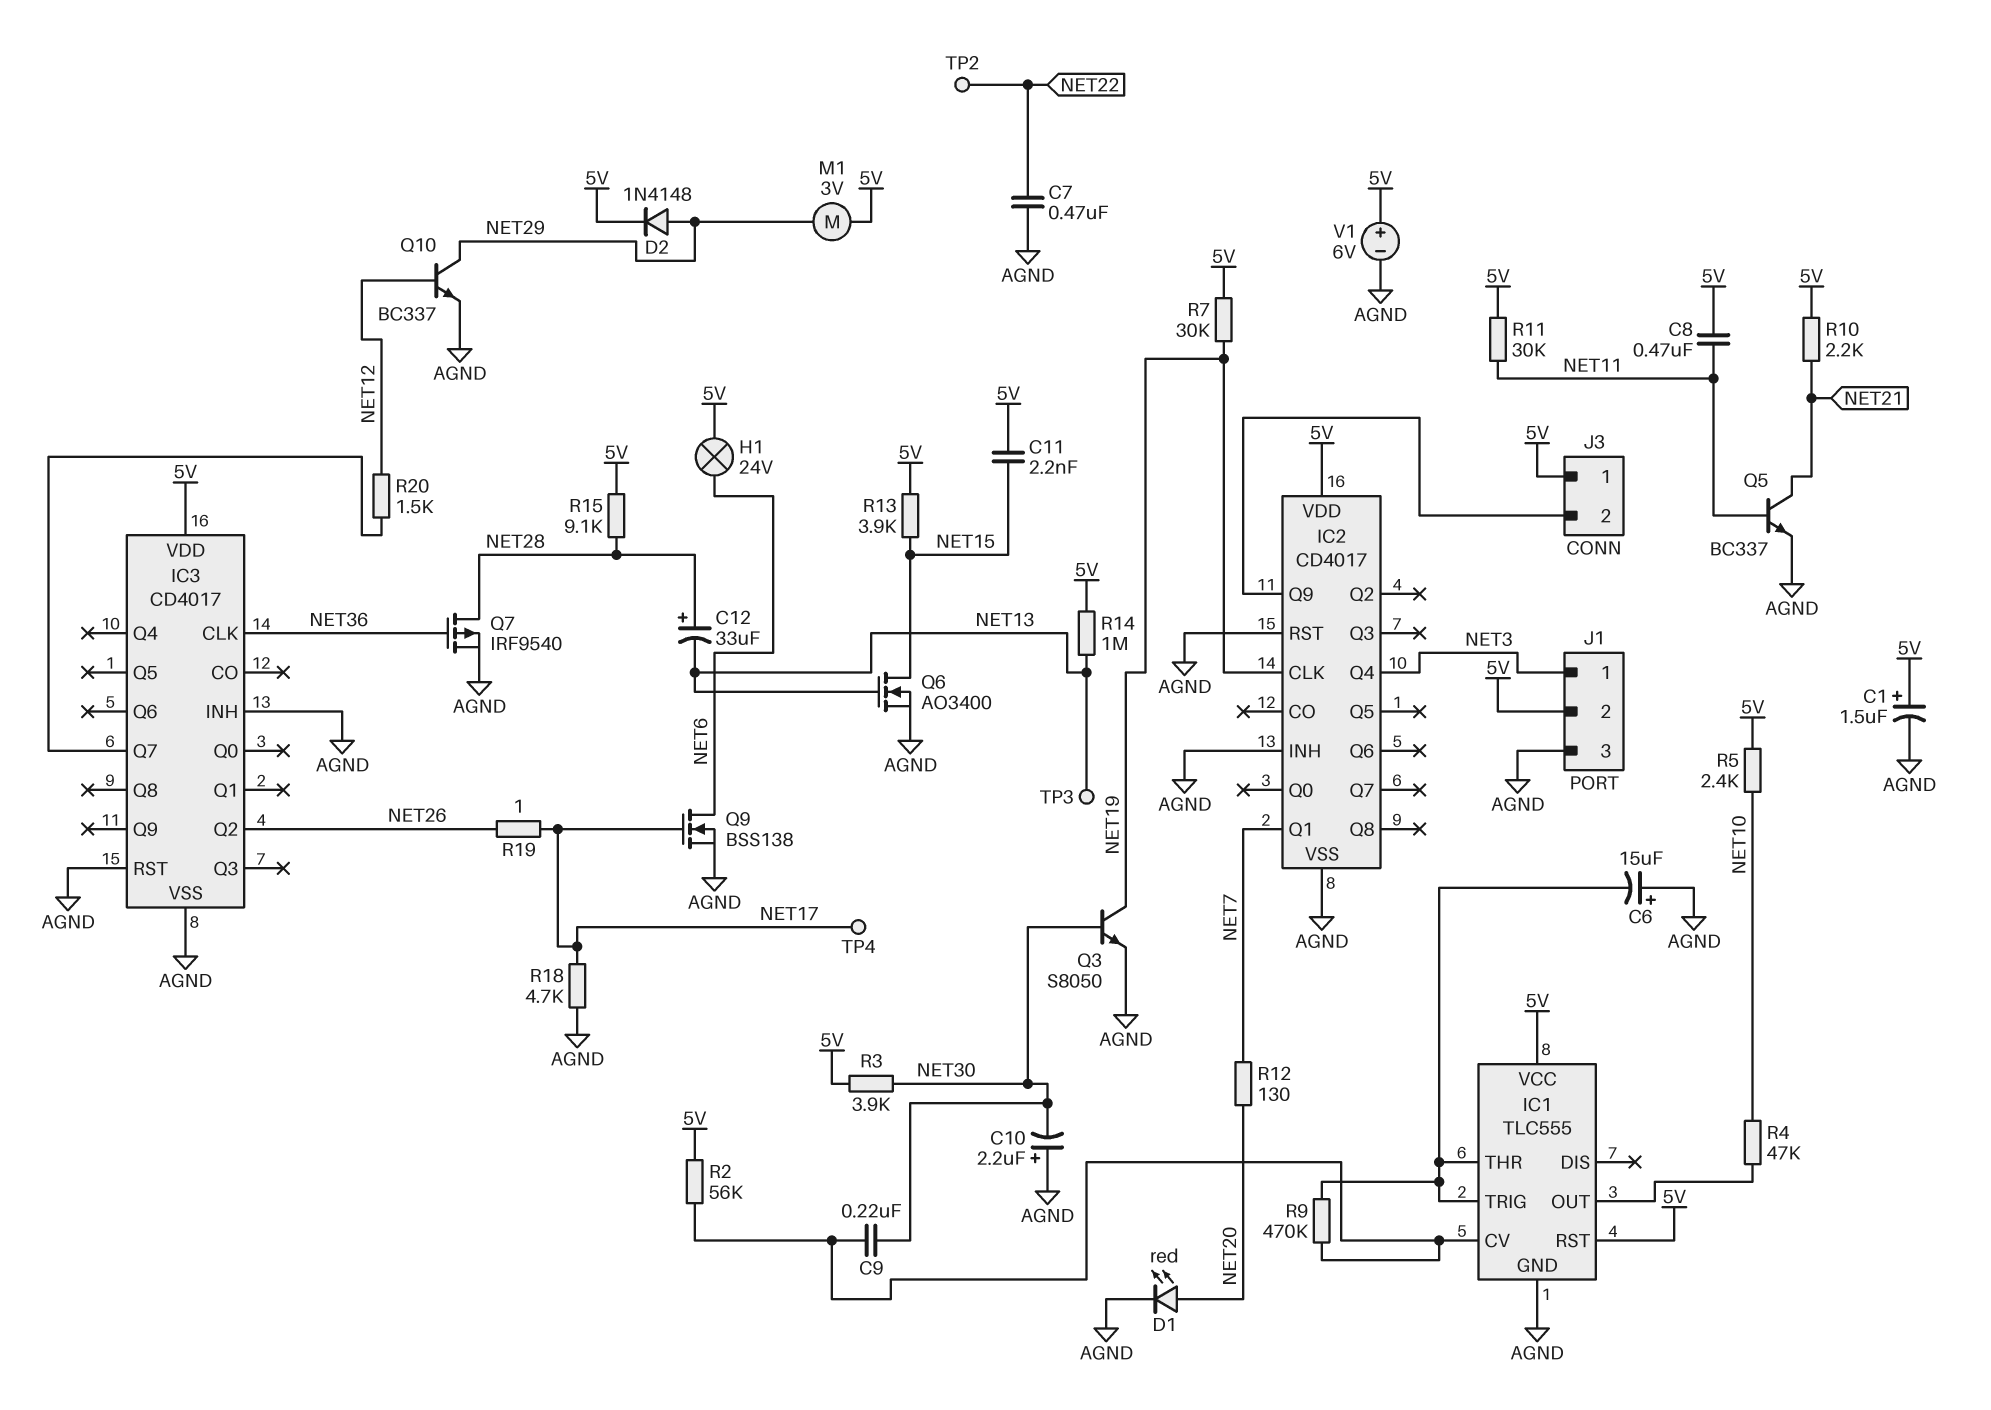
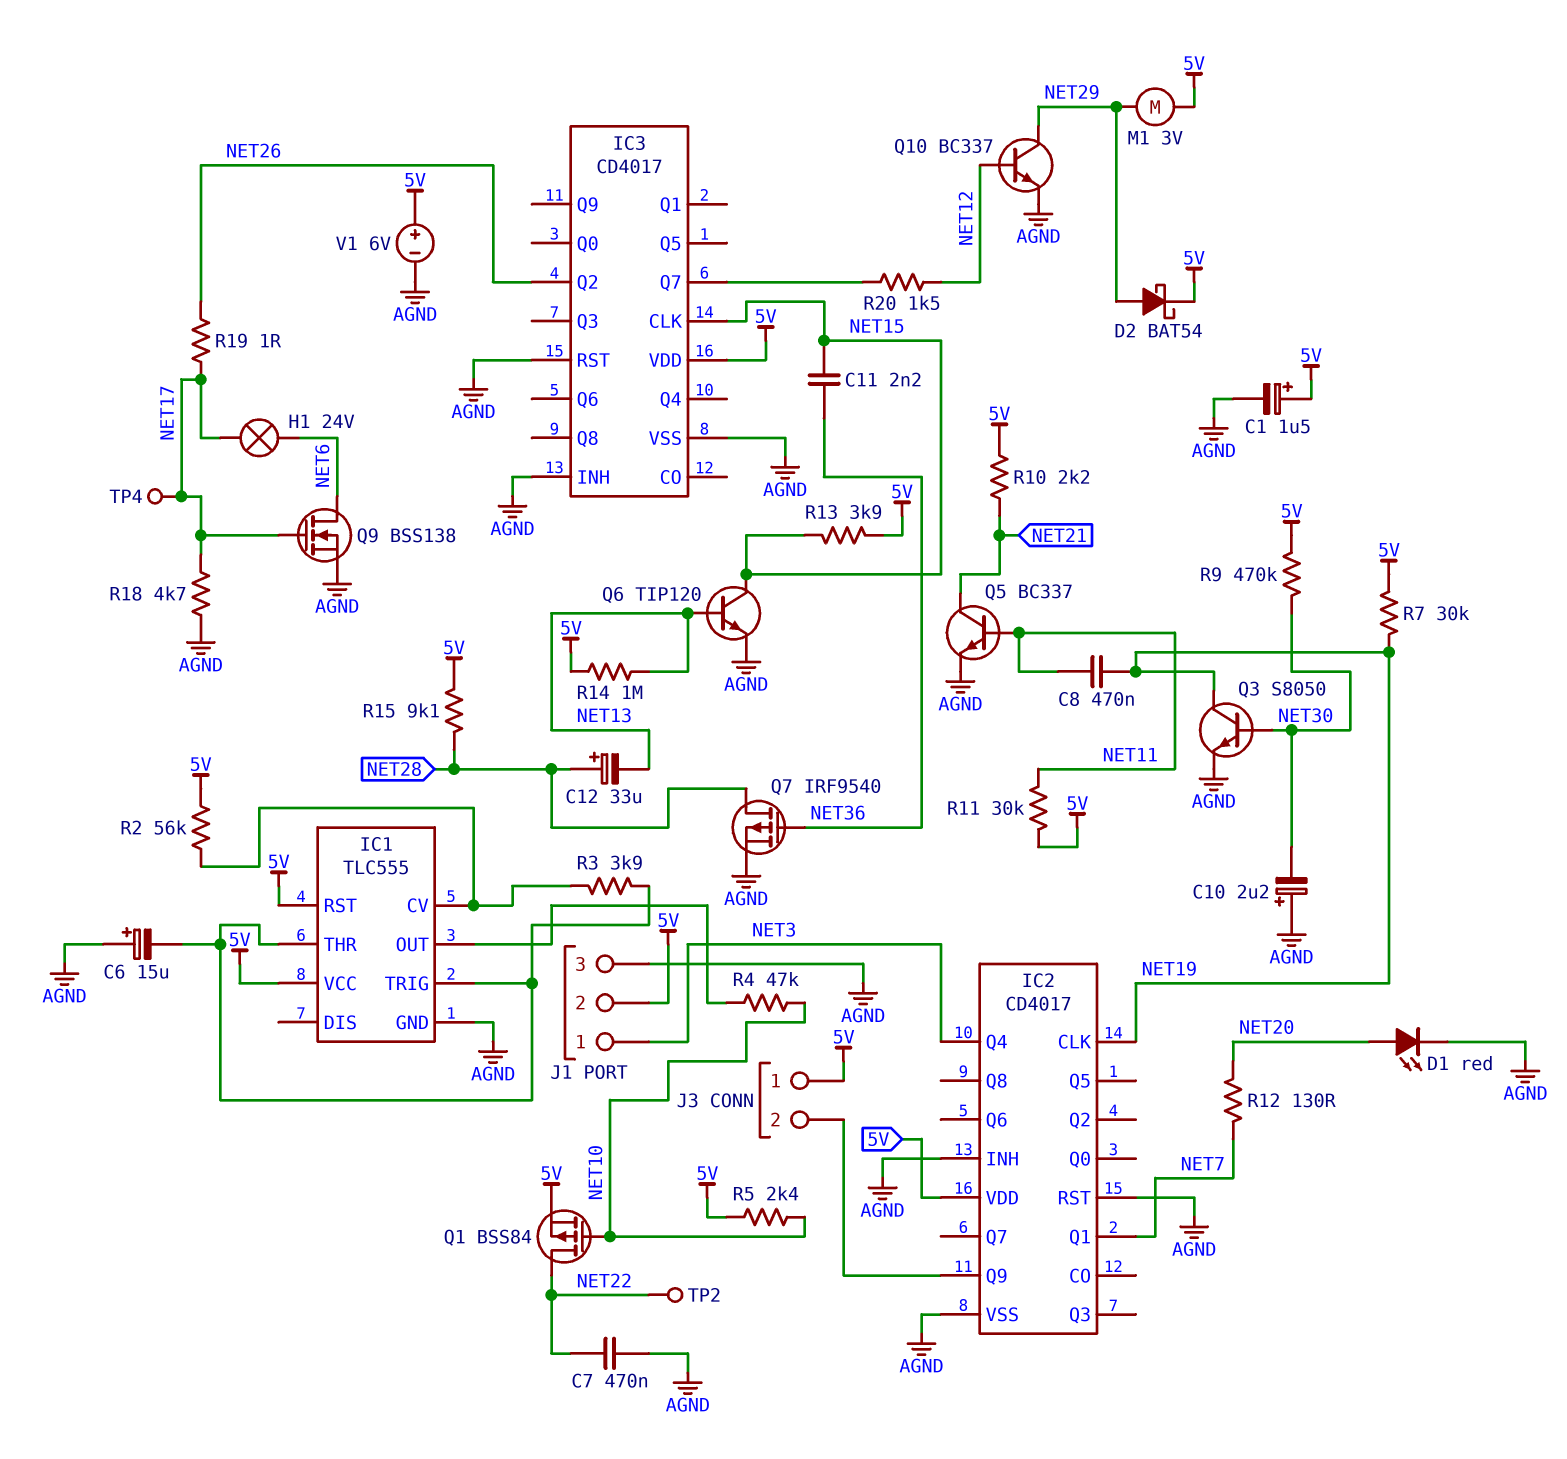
C8: 470nF (5V, NET11) -> 470nF (NET11, NET19)
C9: 220nF (IC1/CV, NET30) -> none
C11: 2.2nF (5V, NET15) -> 2.2nF (NET15, NET36)
D2: diode 1N4148 (A NET29, K 5V) -> schottky BAT54 (A NET29, K 5V)
H1: lamp 24V (5V, NET6) -> lamp 24V (NET6, NET17)
IC3 pin CLK: NET36 -> NET15
Q1: none -> PMOS BSS84 (G NET10, D NET22, S 5V)
Q6: NMOS AO3400 (G NET13, D NET15, S AGND) -> NPN TIP120 (B NET13, C NET15, E AGND)
R3: 3.9k (5V, NET30) -> 3.9k (IC1/CV, IC1/THR)
R9: 470k (IC1/CV, IC1/THR) -> 470k (5V, NET30)
TP3: test point (NET13) -> none

